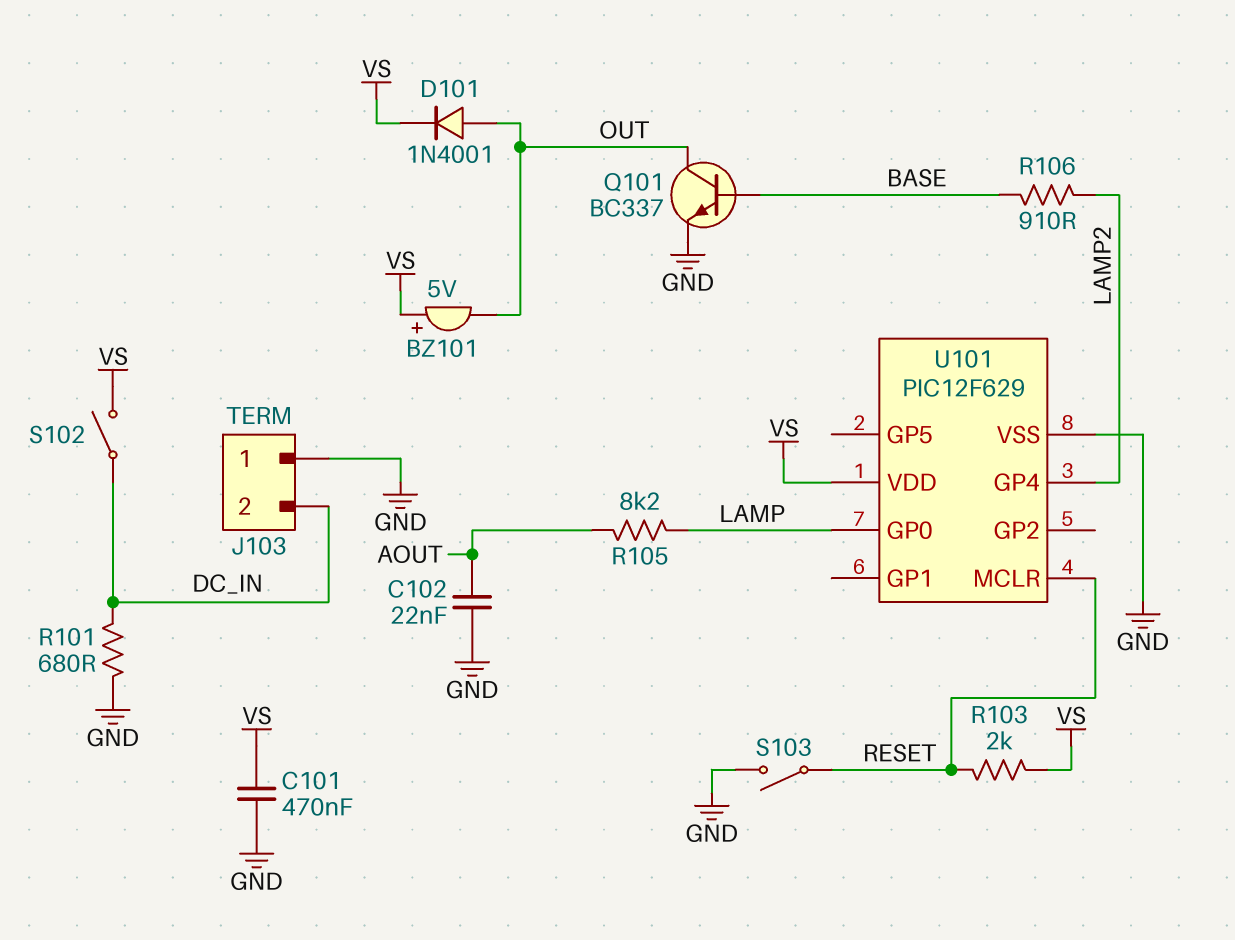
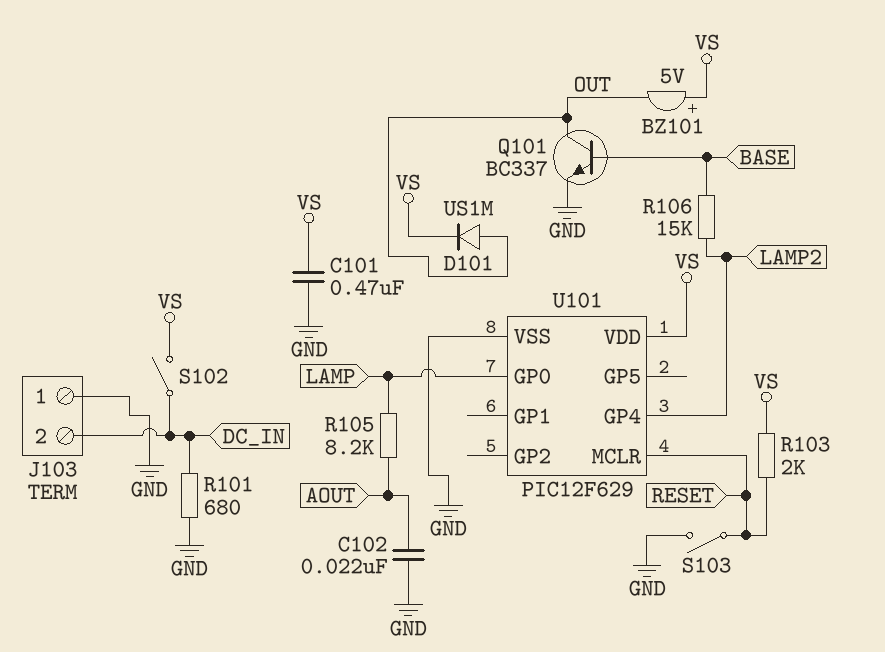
D101: diode 1N4001 (A OUT, K VS) -> diode US1M (A OUT, K VS)
R106: 910 (BASE, LAMP2) -> 15k (BASE, LAMP2)

